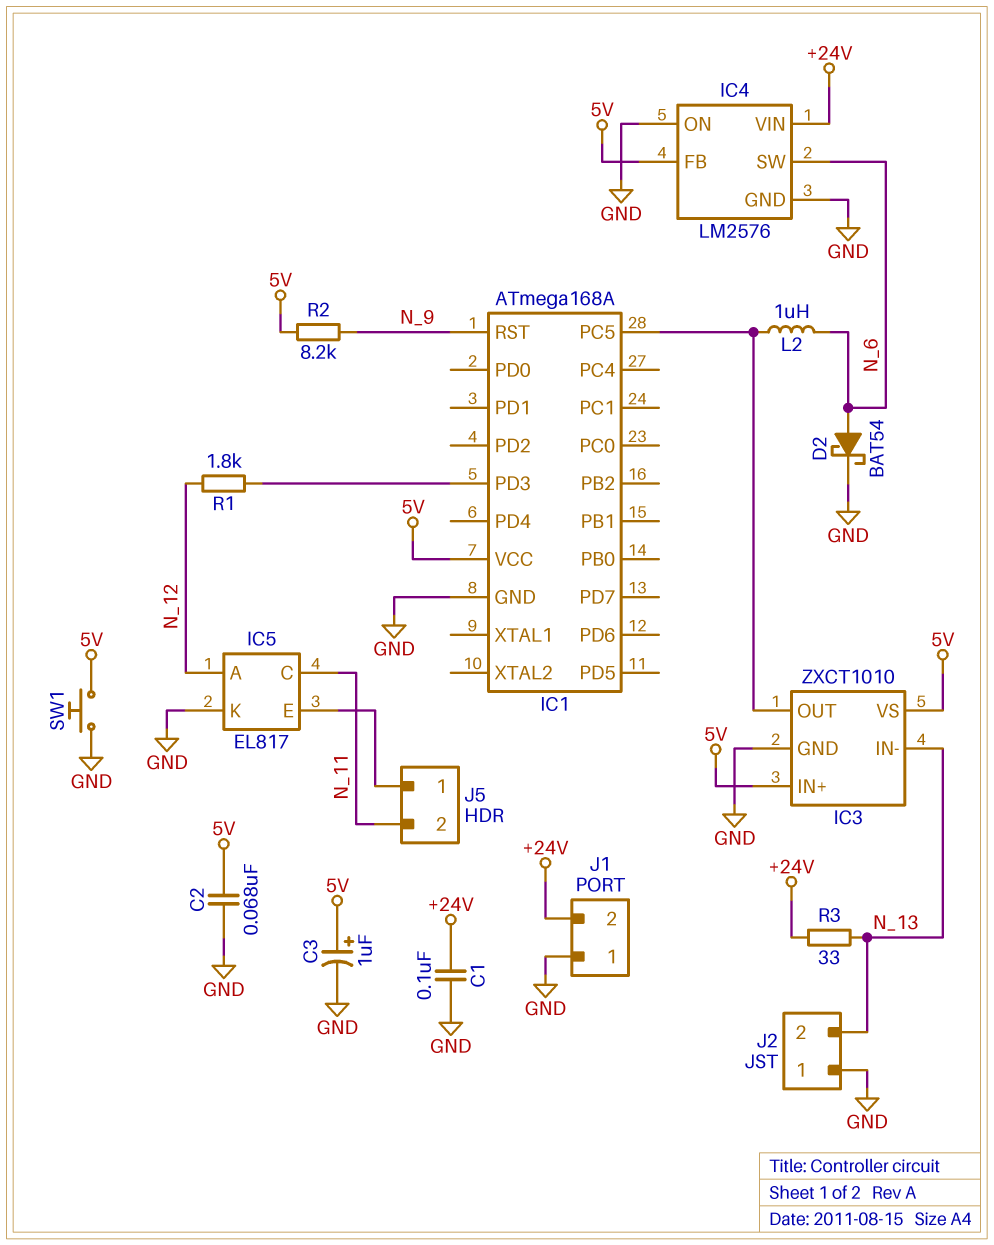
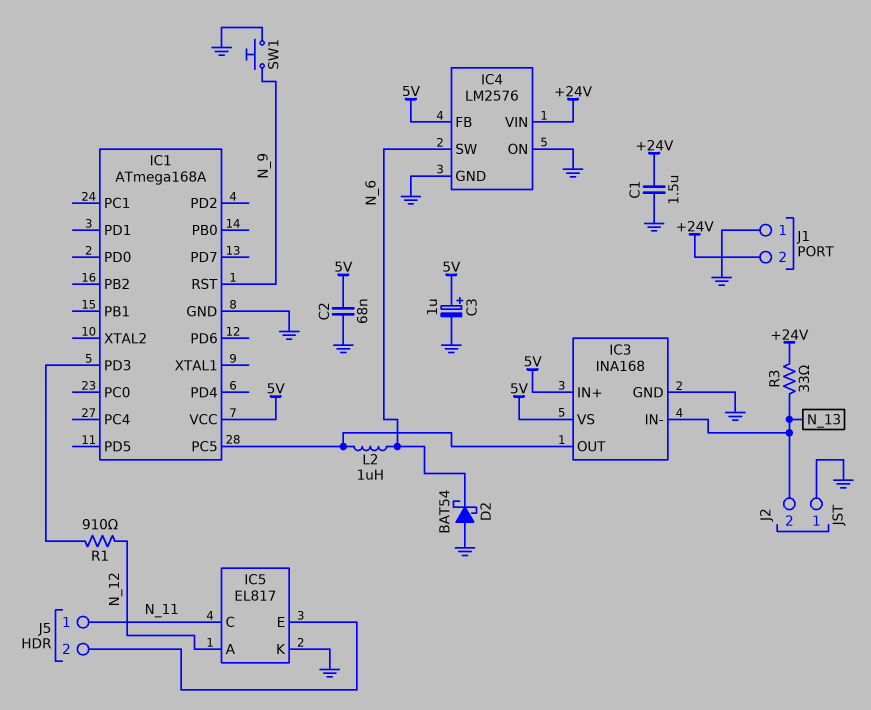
C1: 100nF (+24V, GND) -> 1.5uF (+24V, GND)
D2: schottky BAT54 (A N_6, K GND) -> schottky BAT54 (A GND, K N_6)
IC3: ZXCT1010 -> INA168
J5 pin 1: IC5/E -> N_11
J5 pin 2: N_11 -> IC5/E
R1: 1.8k (IC1/PD3, N_12) -> 910 (IC1/PD3, N_12)
R2: 8.2k (5V, N_9) -> none
SW1: button (5V, GND) -> button (GND, N_9)

